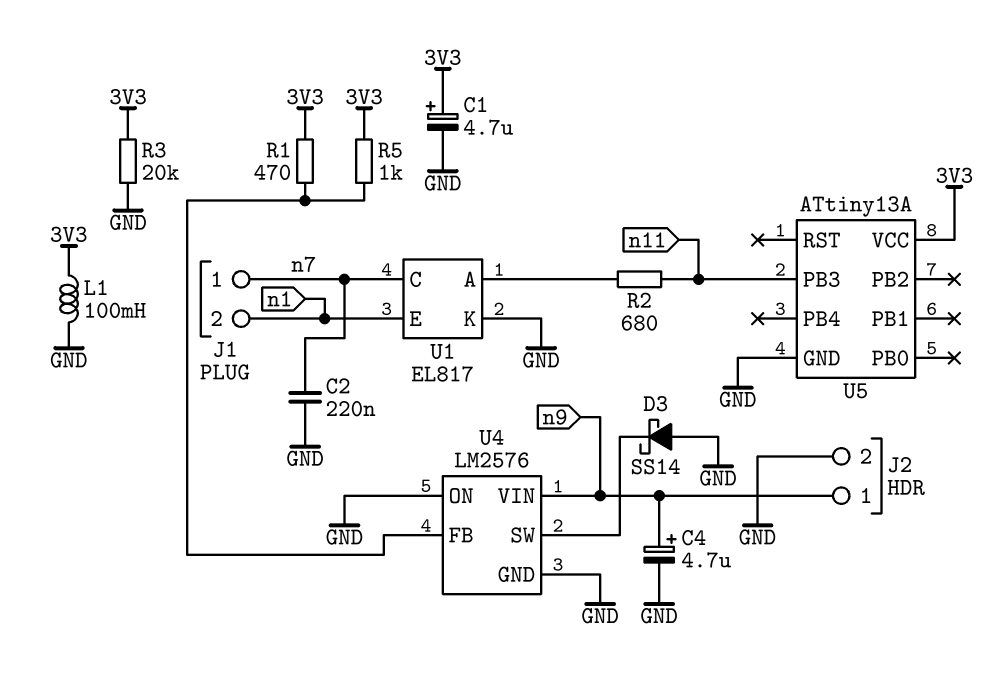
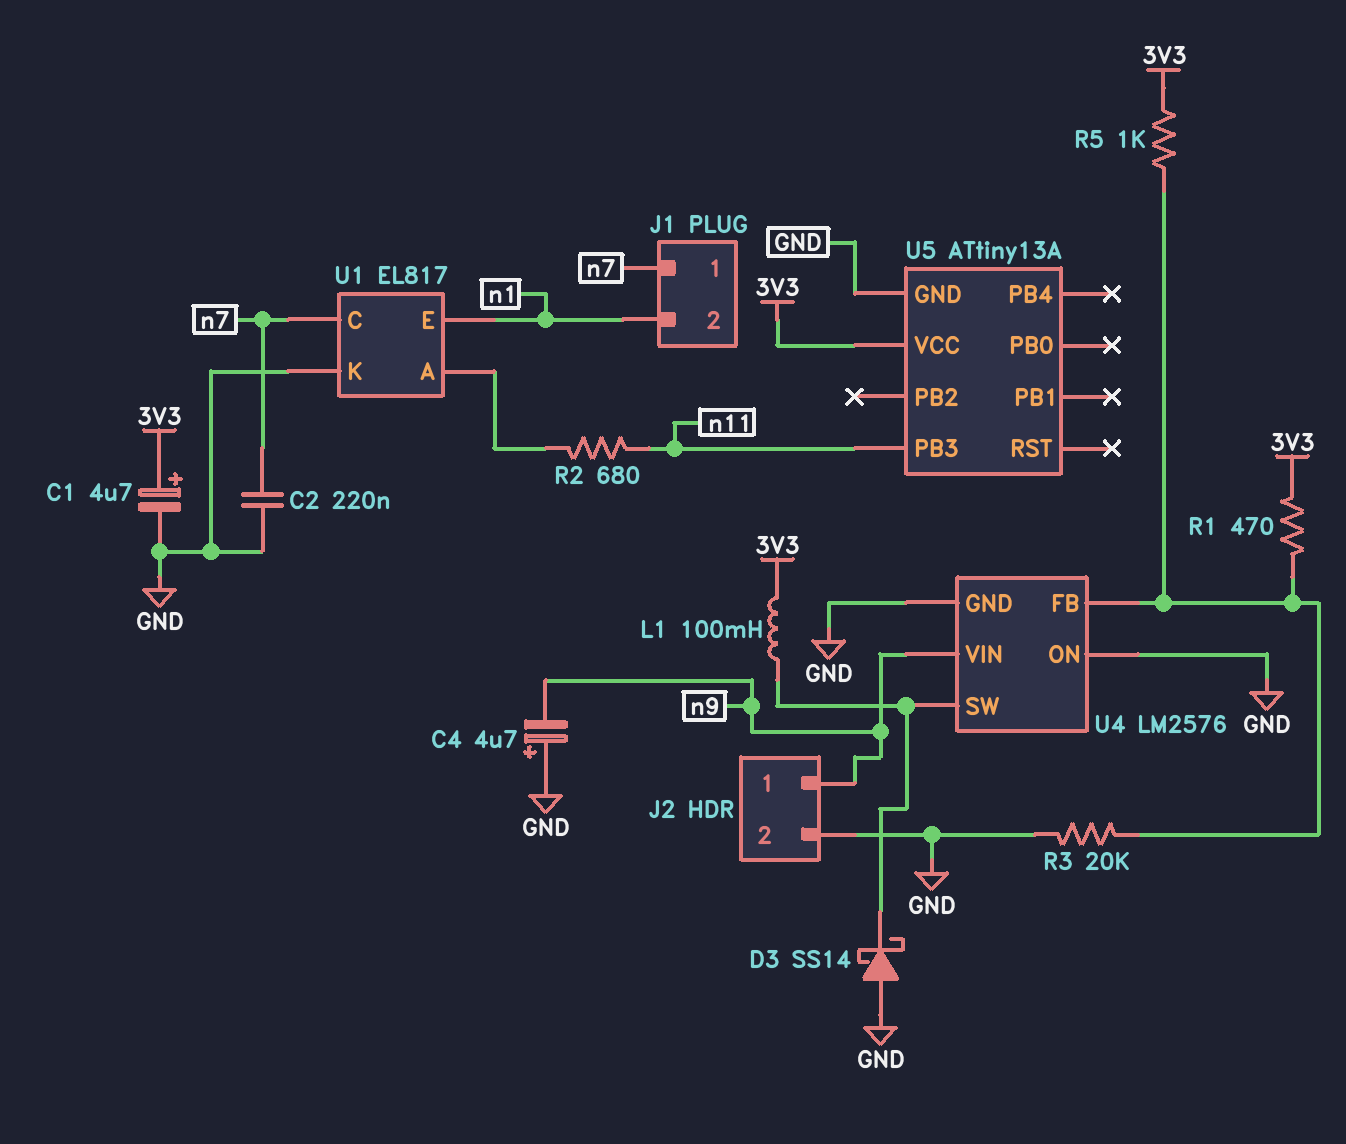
C4: 4.7uF (plus n9, minus GND) -> 4.7uF (plus GND, minus n9)
L1: 100mH (3V3, GND) -> 100mH (3V3, U4/SW)
R3: 20k (3V3, GND) -> 20k (GND, U4/FB)

